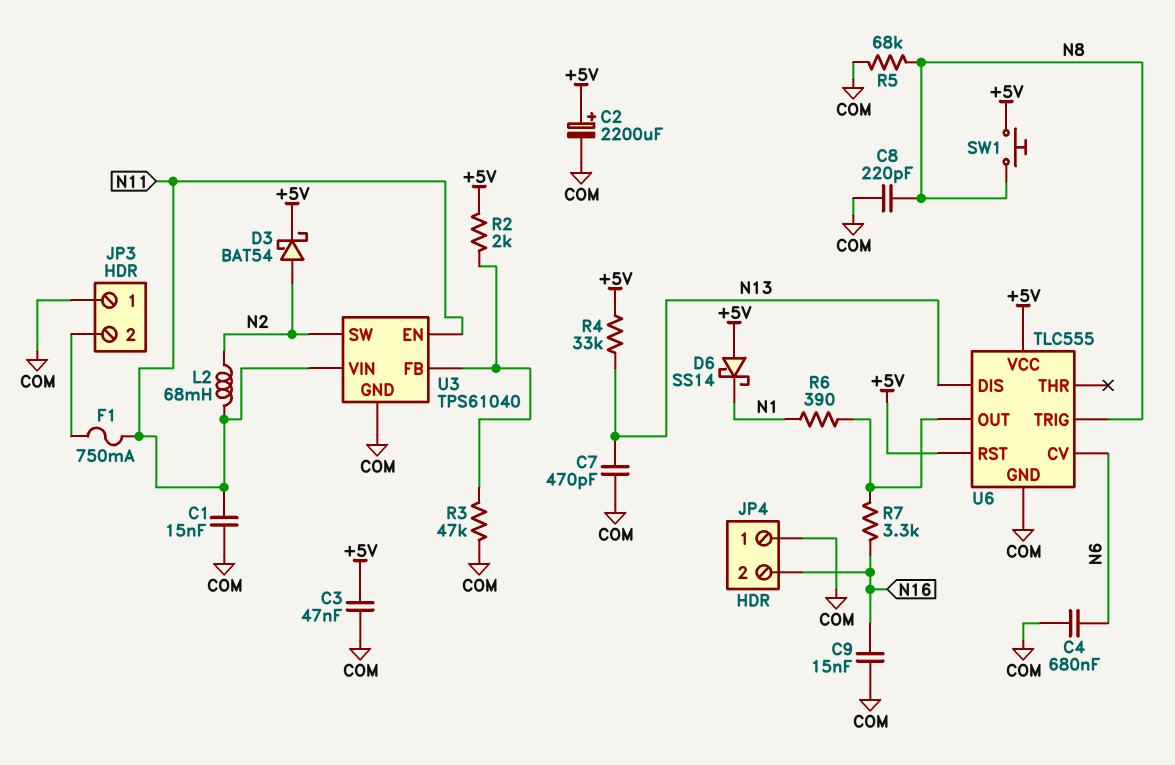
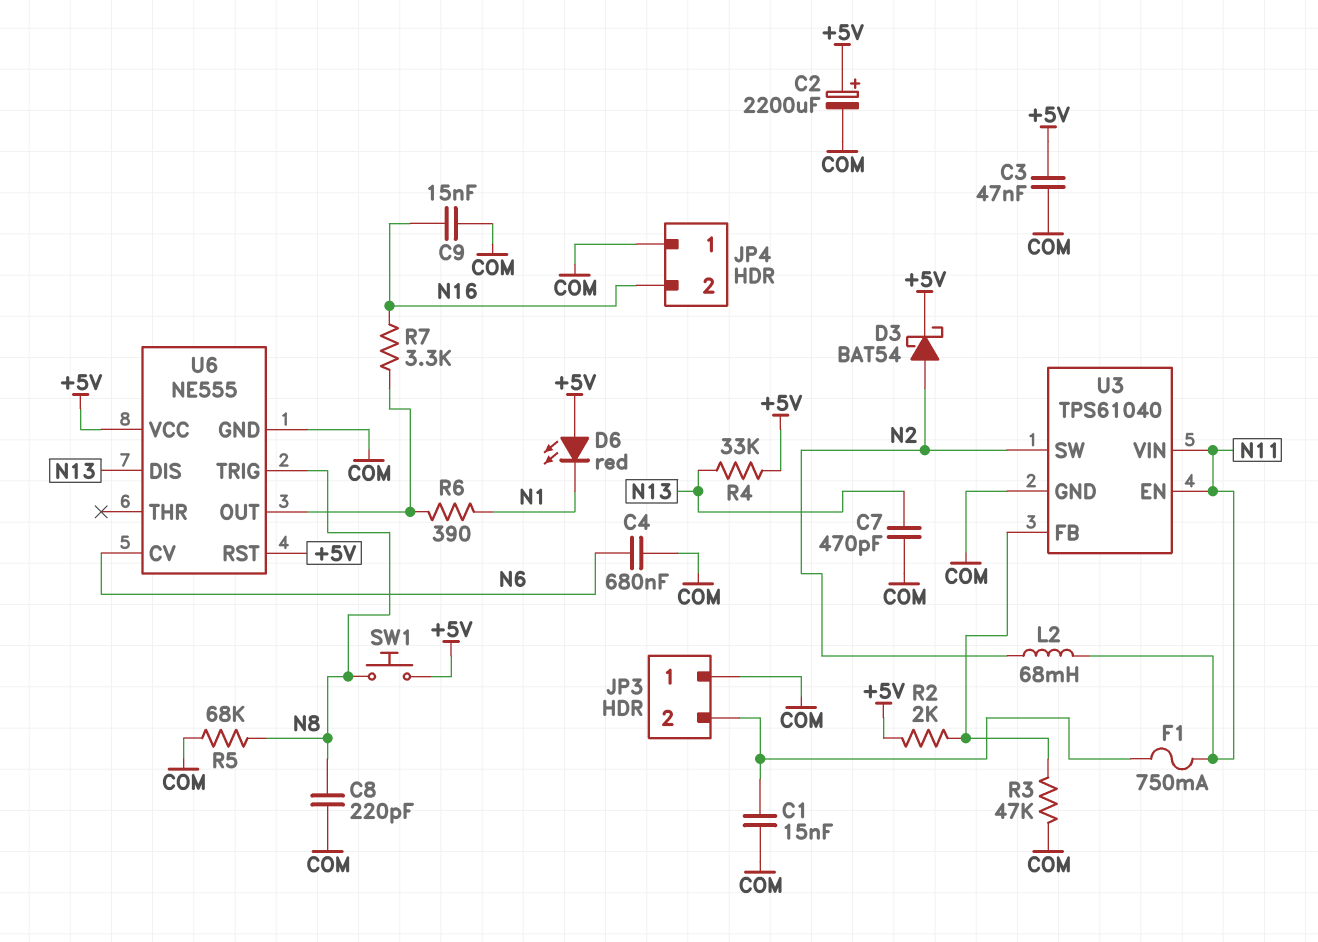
C1: 15nF (COM, N11) -> 15nF (COM, JP3/2)
D6: schottky SS14 (A +5V, K N1) -> LED red (A +5V, K N1)
U6: TLC555 -> NE555

